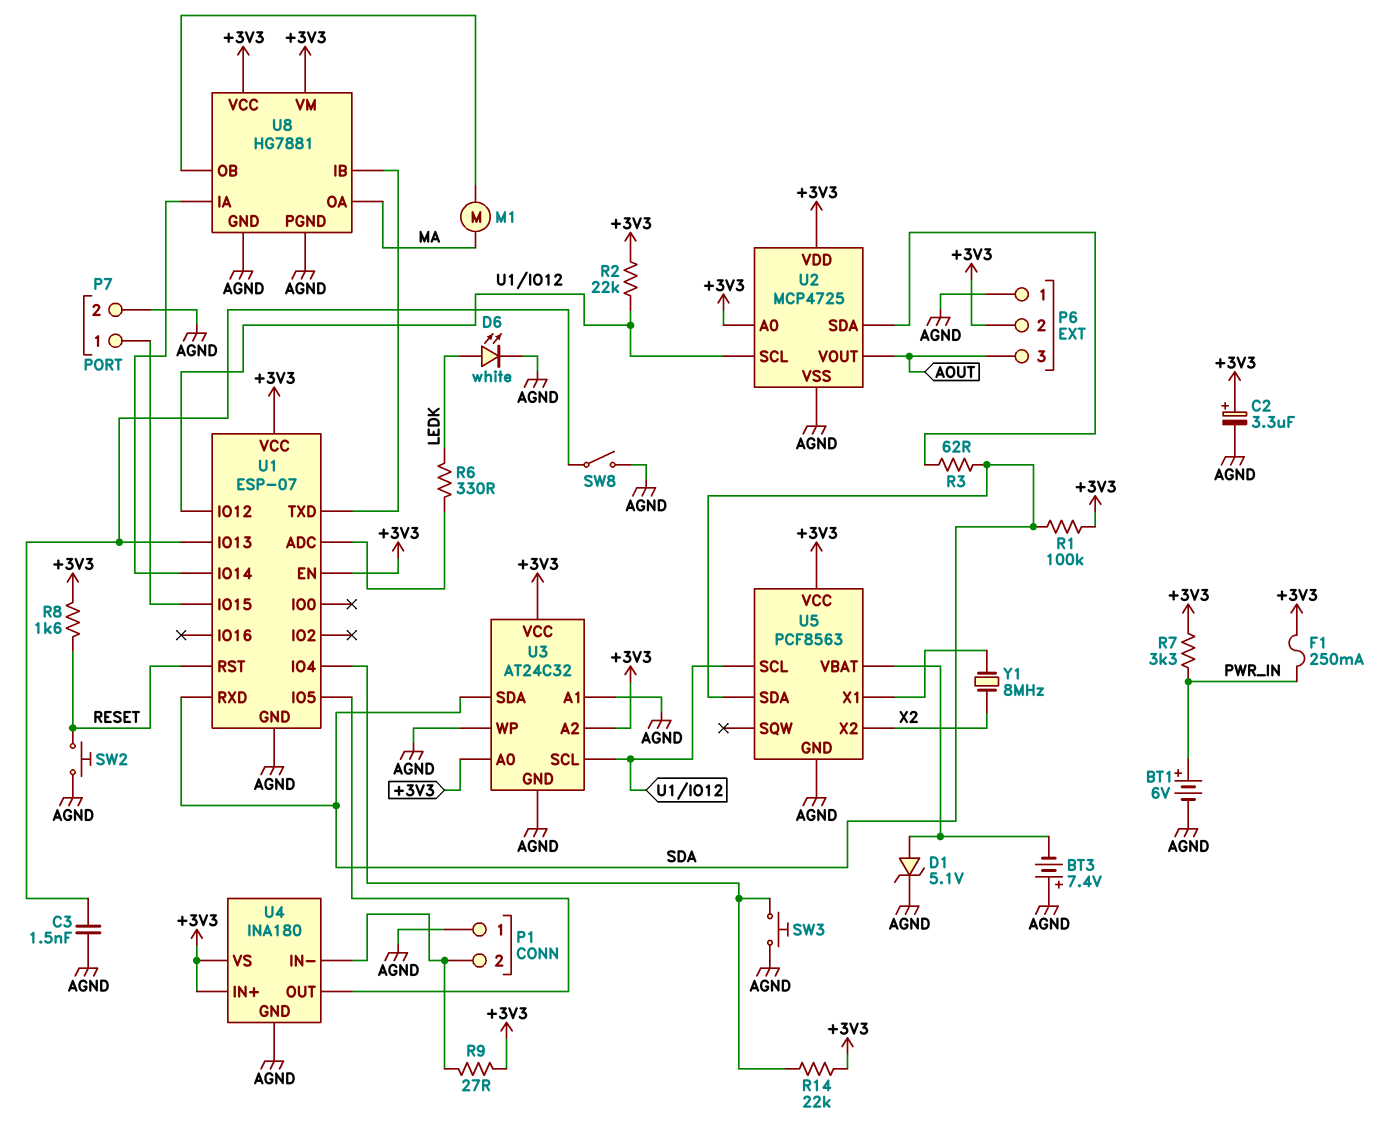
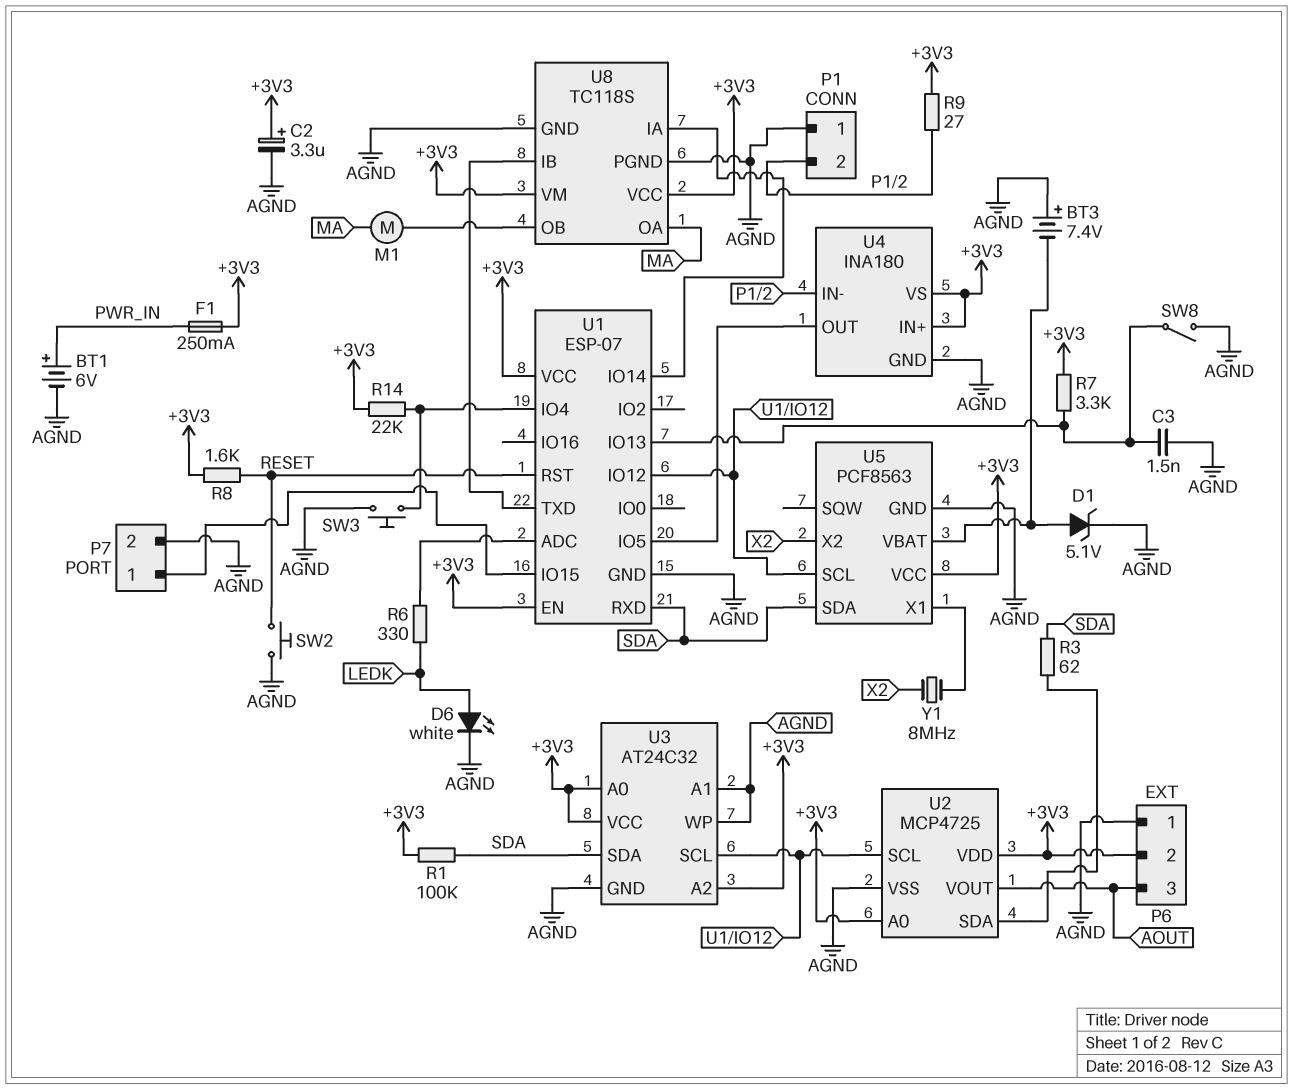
R2: 22k (+3V3, U1/IO12) -> none
R7: 3.3k (+3V3, PWR_IN) -> 3.3k (+3V3, U1/IO13)
U8: HG7881 -> TC118S

